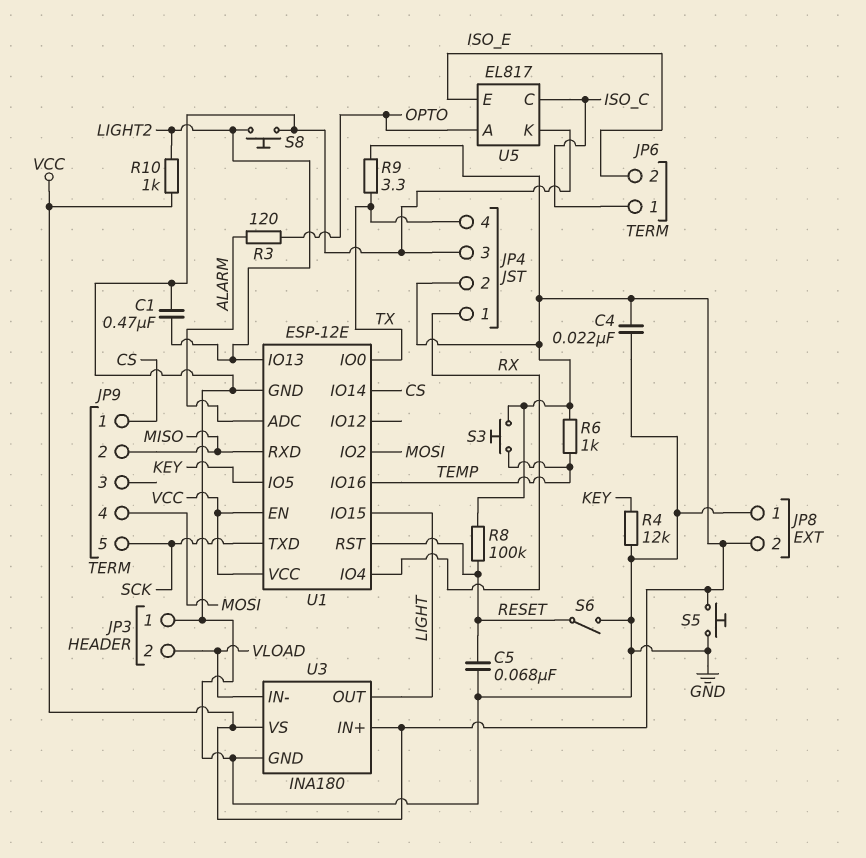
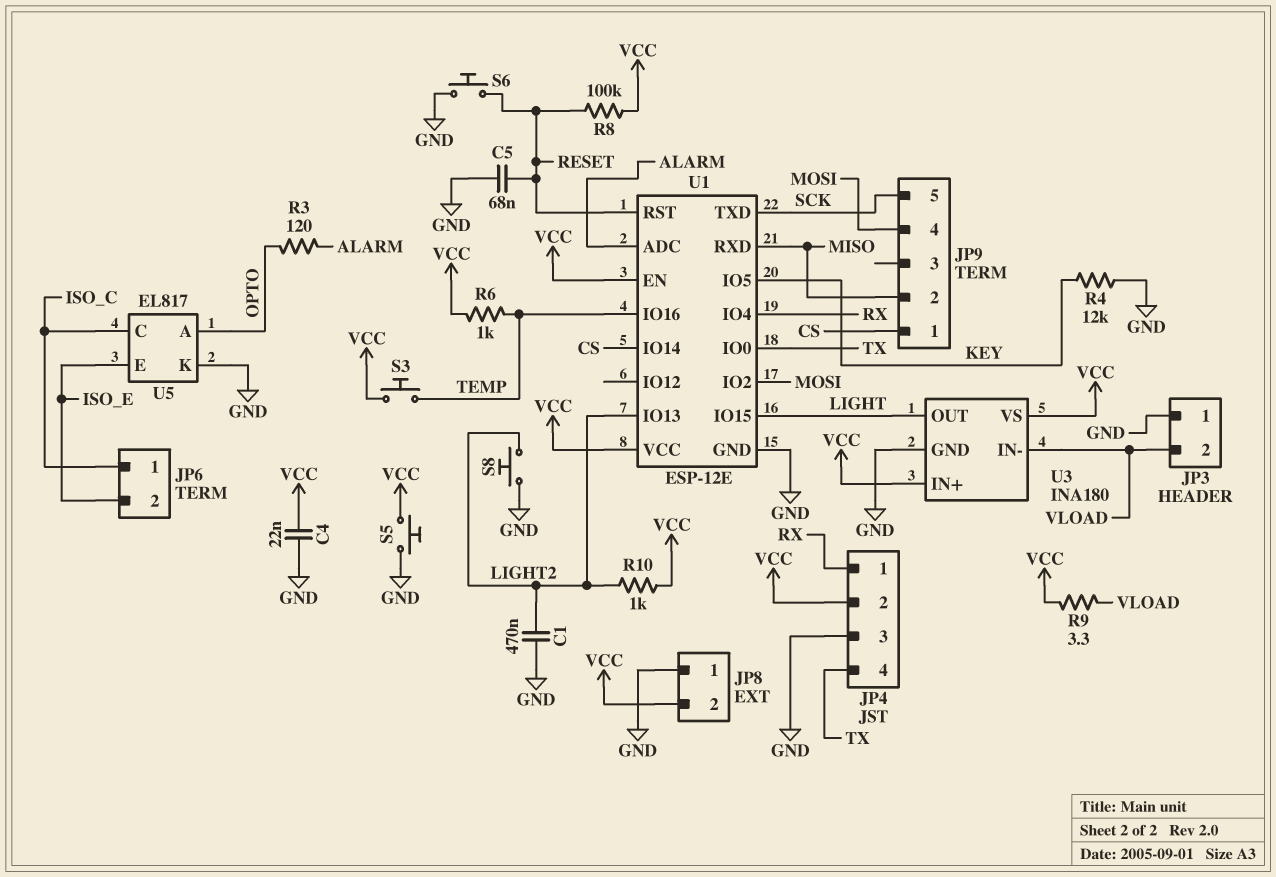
R9: 3.3 (TX, VCC) -> 3.3 (VCC, VLOAD)
S6: switch (GND, RESET) -> button (GND, RESET)

